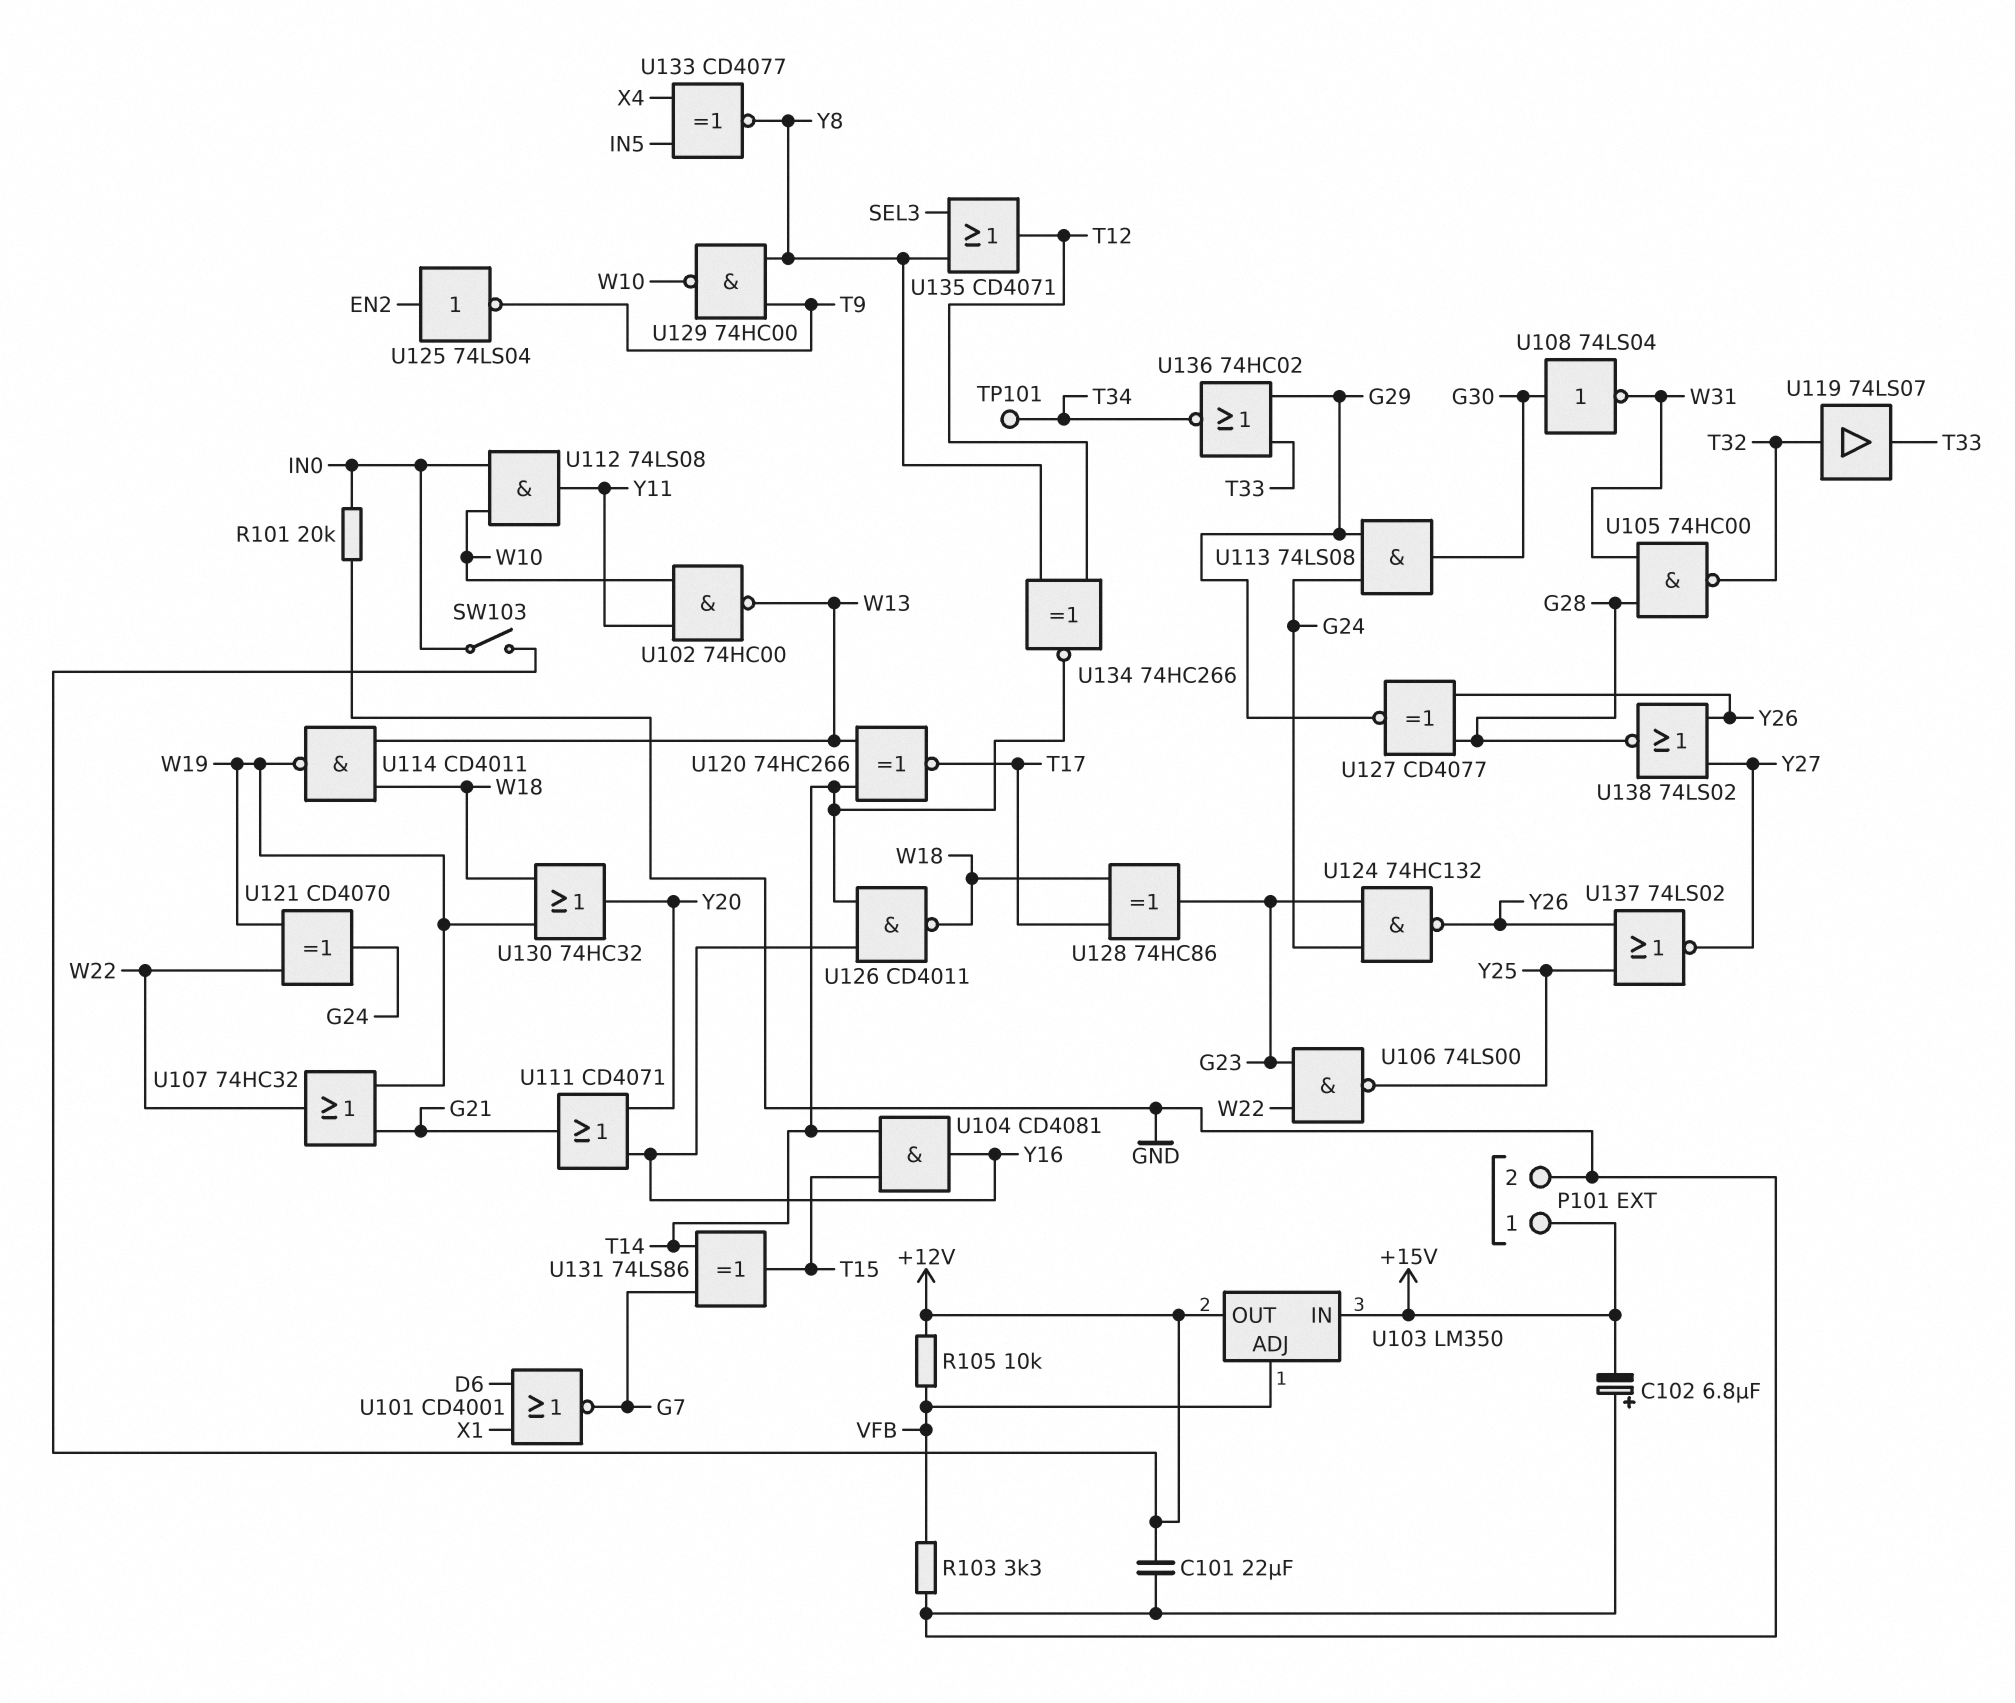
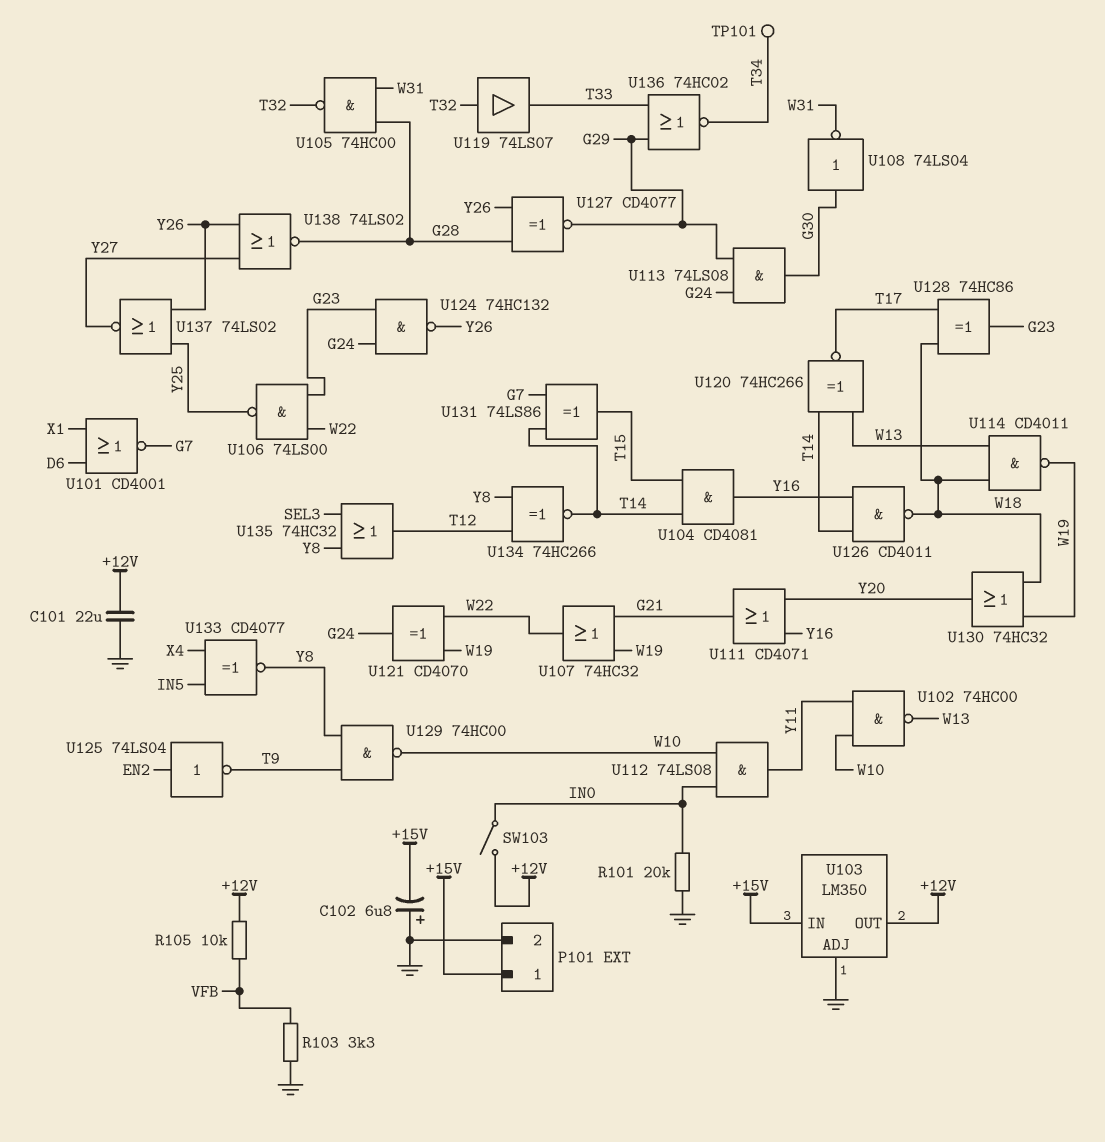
U103 pin ADJ: VFB -> GND
U135: OR CD4071 (in SEL3, in Y8, out T12) -> OR 74HC32 (in SEL3, in Y8, out T12)

